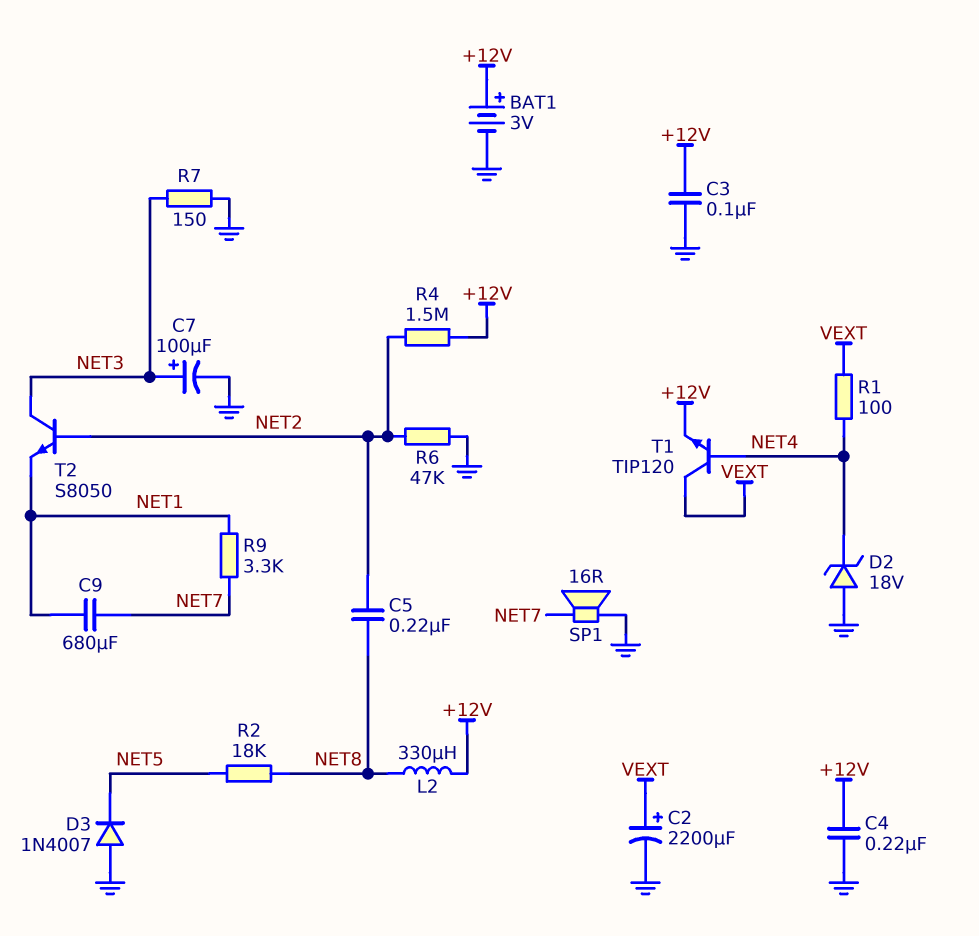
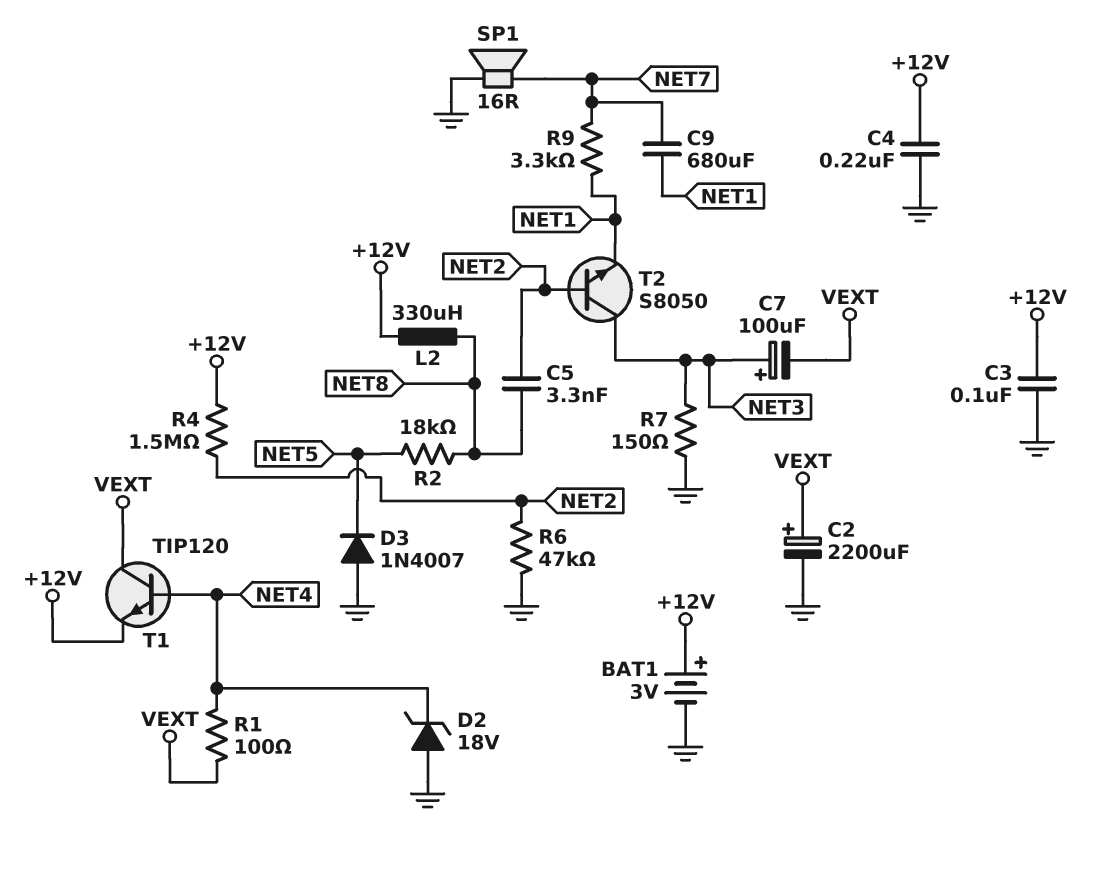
C5: 220nF (NET2, NET8) -> 3.3nF (NET2, NET8)
C7: 100uF (plus NET3, minus GND) -> 100uF (plus NET3, minus VEXT)

